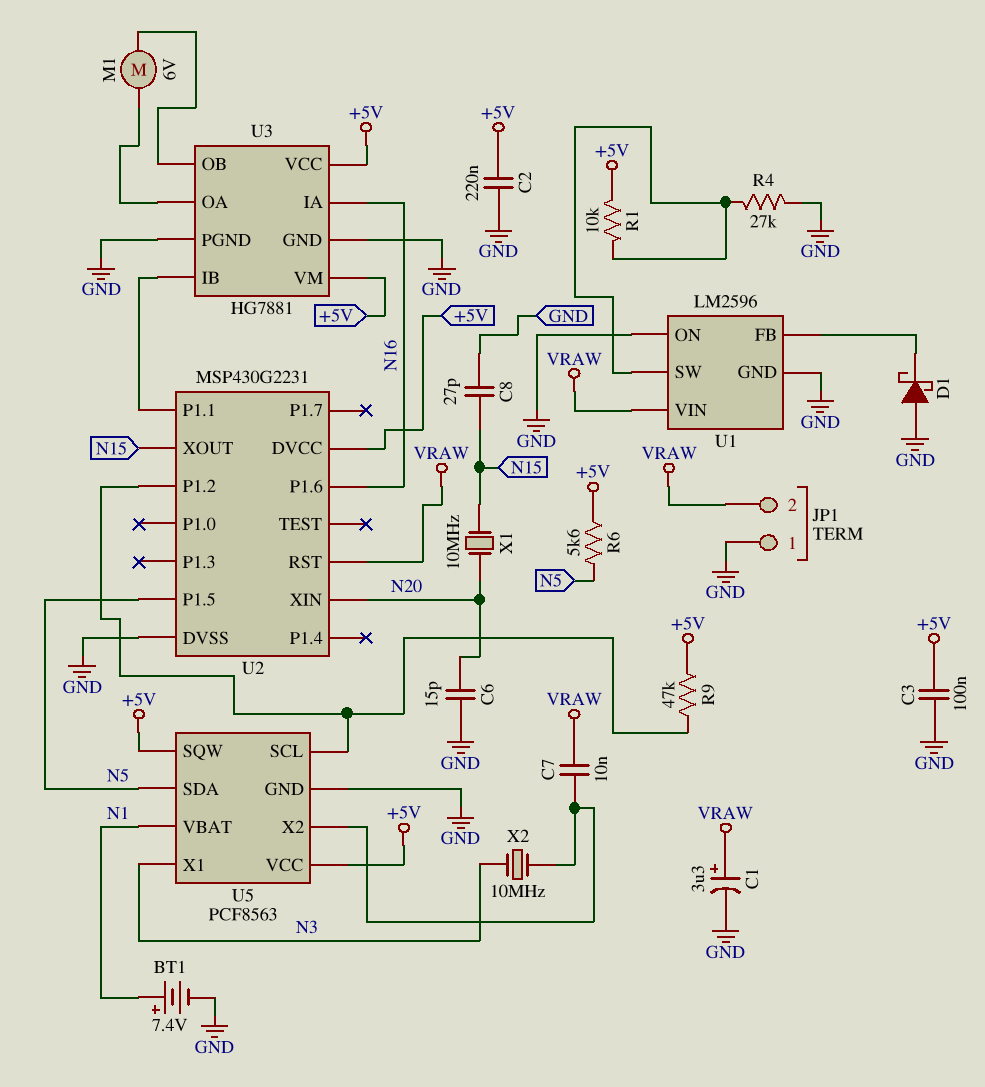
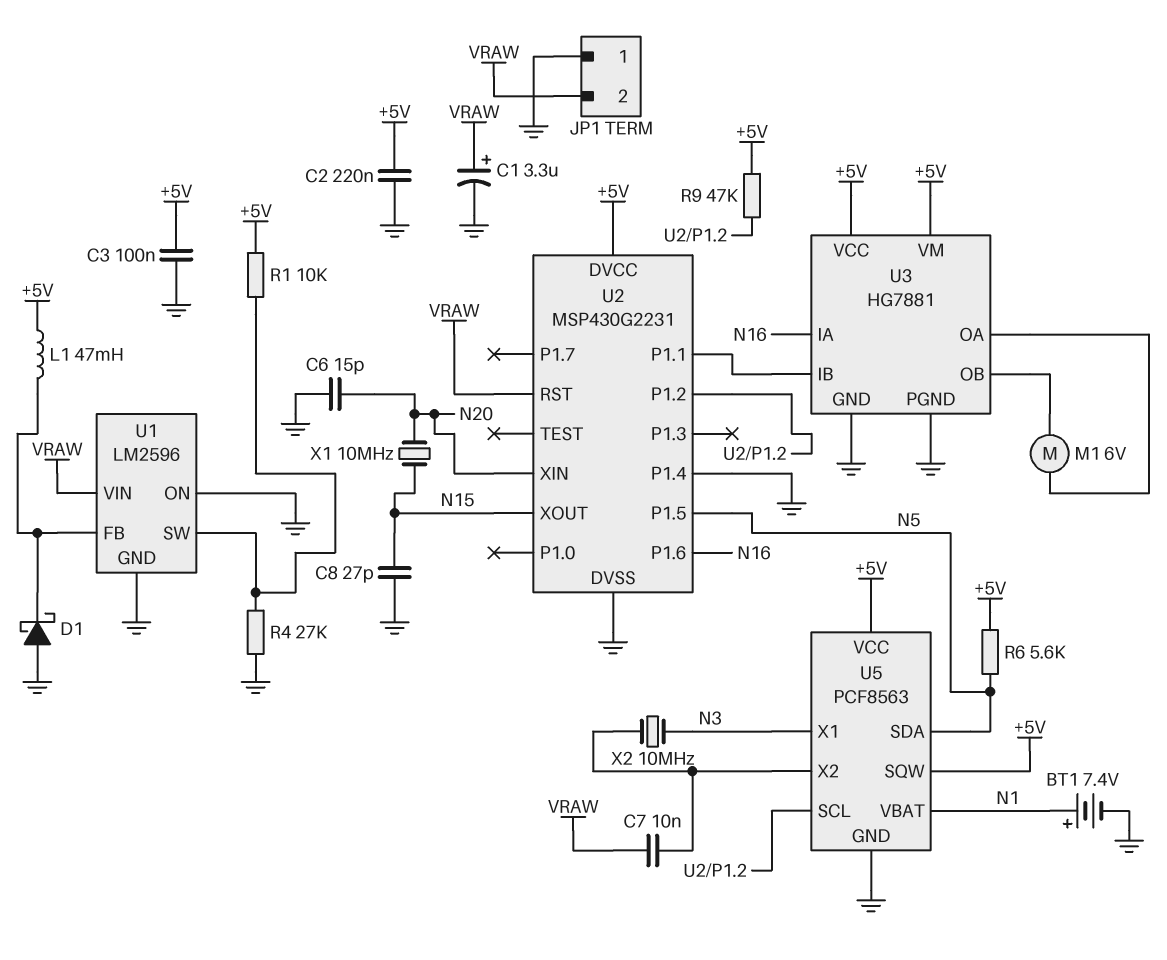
L1: none -> 47mH (+5V, U1/FB)
U2 pin P1.4: none -> GND

